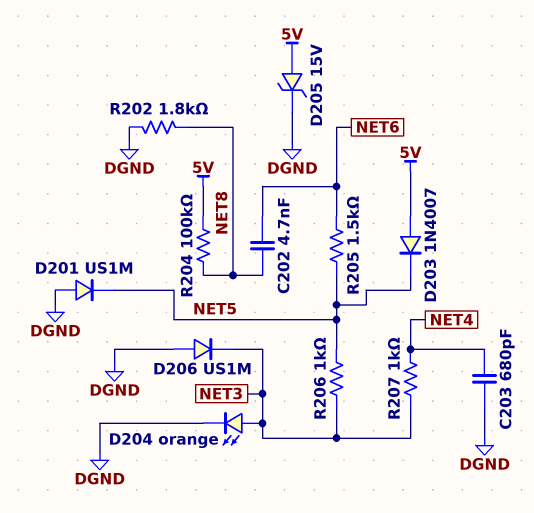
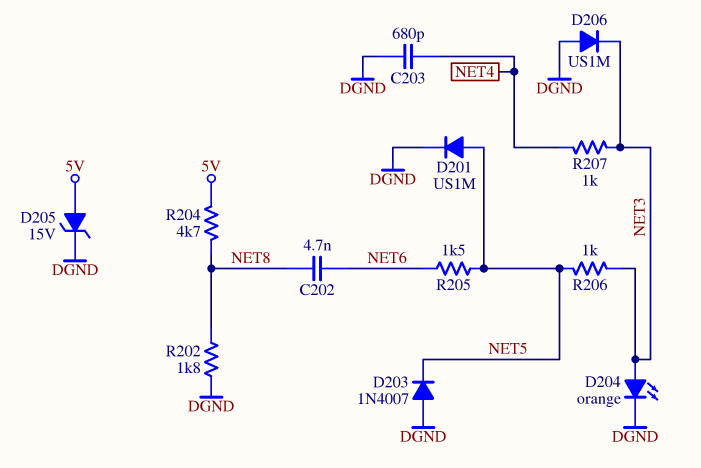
D201: diode US1M (A DGND, K NET5) -> diode US1M (A NET5, K DGND)
D203: diode 1N4007 (A 5V, K NET5) -> diode 1N4007 (A DGND, K NET5)
R204: 100k (5V, NET8) -> 4.7k (5V, NET8)

